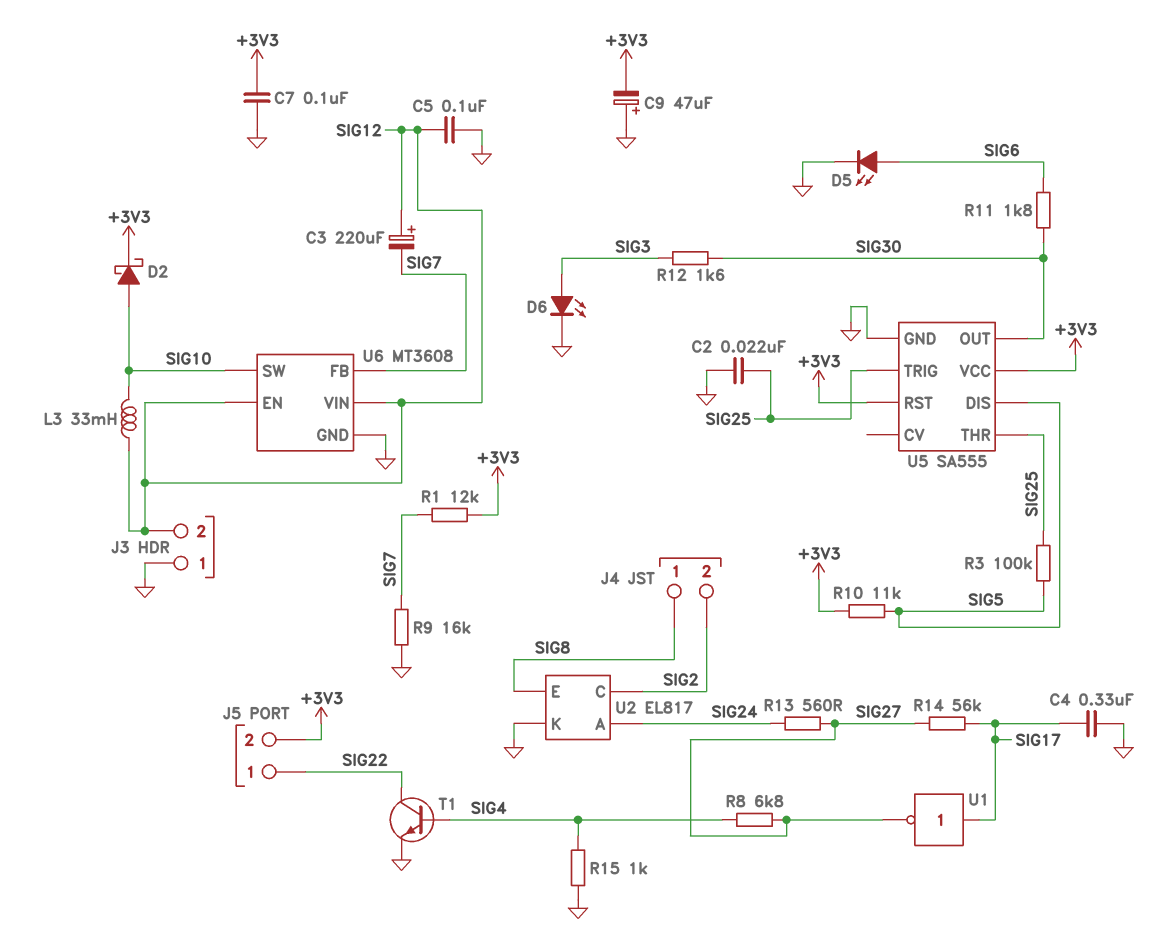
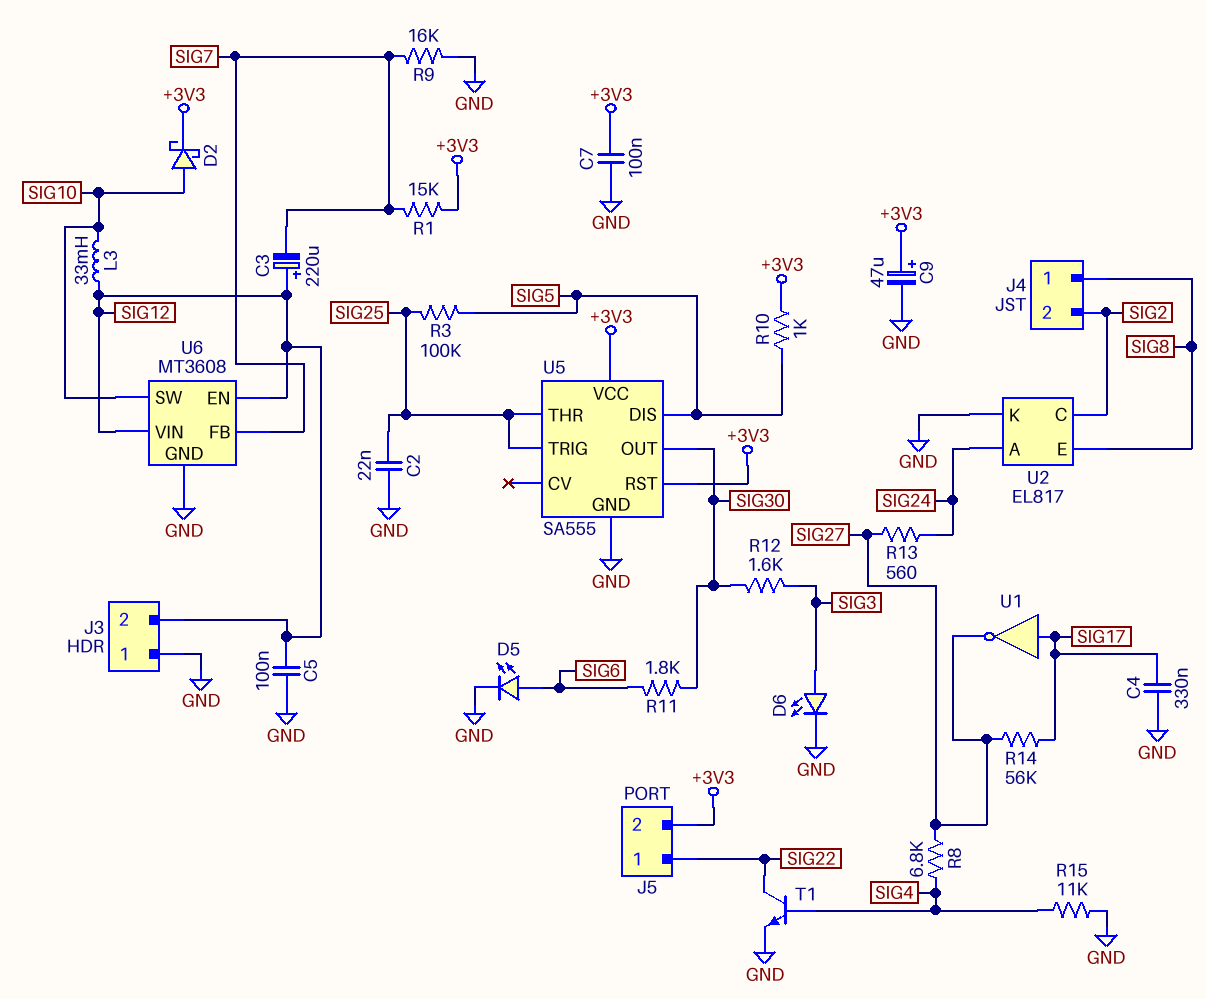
C9: 47uF (plus GND, minus +3V3) -> 47uF (plus +3V3, minus GND)
R1: 12k (+3V3, SIG7) -> 15k (+3V3, SIG7)
R10: 11k (+3V3, SIG5) -> 1k (+3V3, SIG5)
R15: 1k (GND, SIG4) -> 11k (GND, SIG4)

